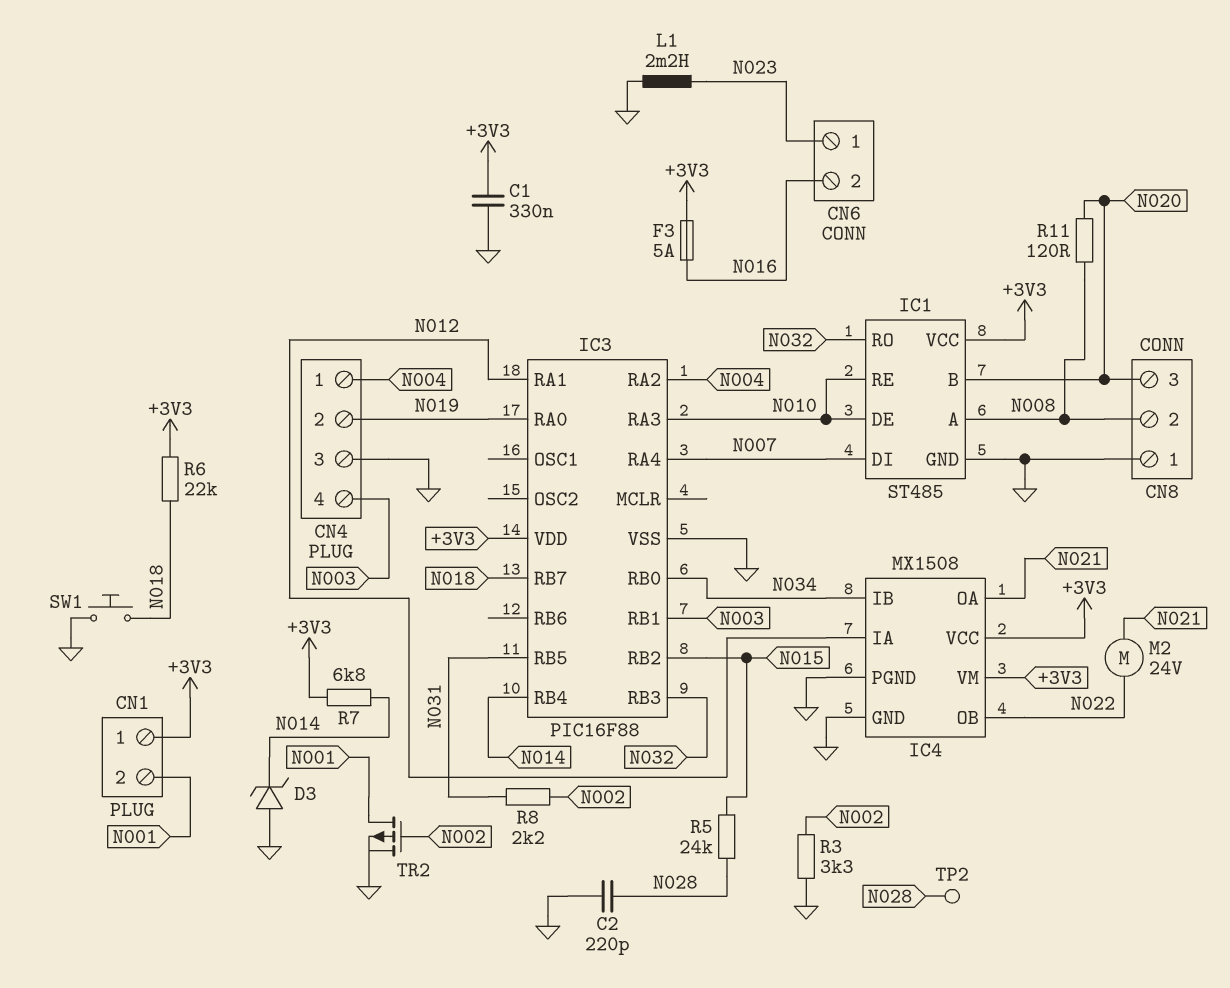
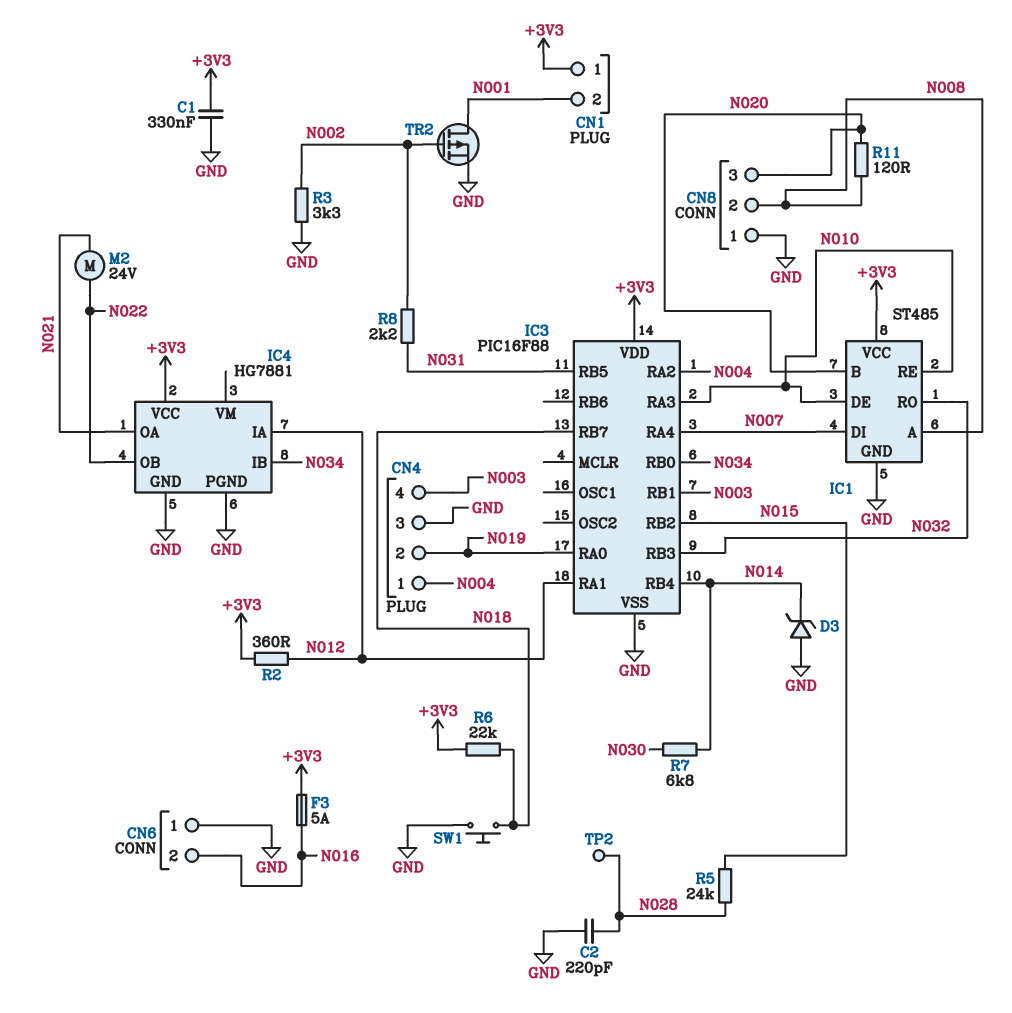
CN6 pin 1: N023 -> GND
IC4: MX1508 -> HG7881
IC4 pin VM: +3V3 -> none
L1: 2.2mH (GND, N023) -> none
R2: none -> 360 (+3V3, N012)
R7: 6.8k (+3V3, N014) -> 6.8k (N014, N030)

